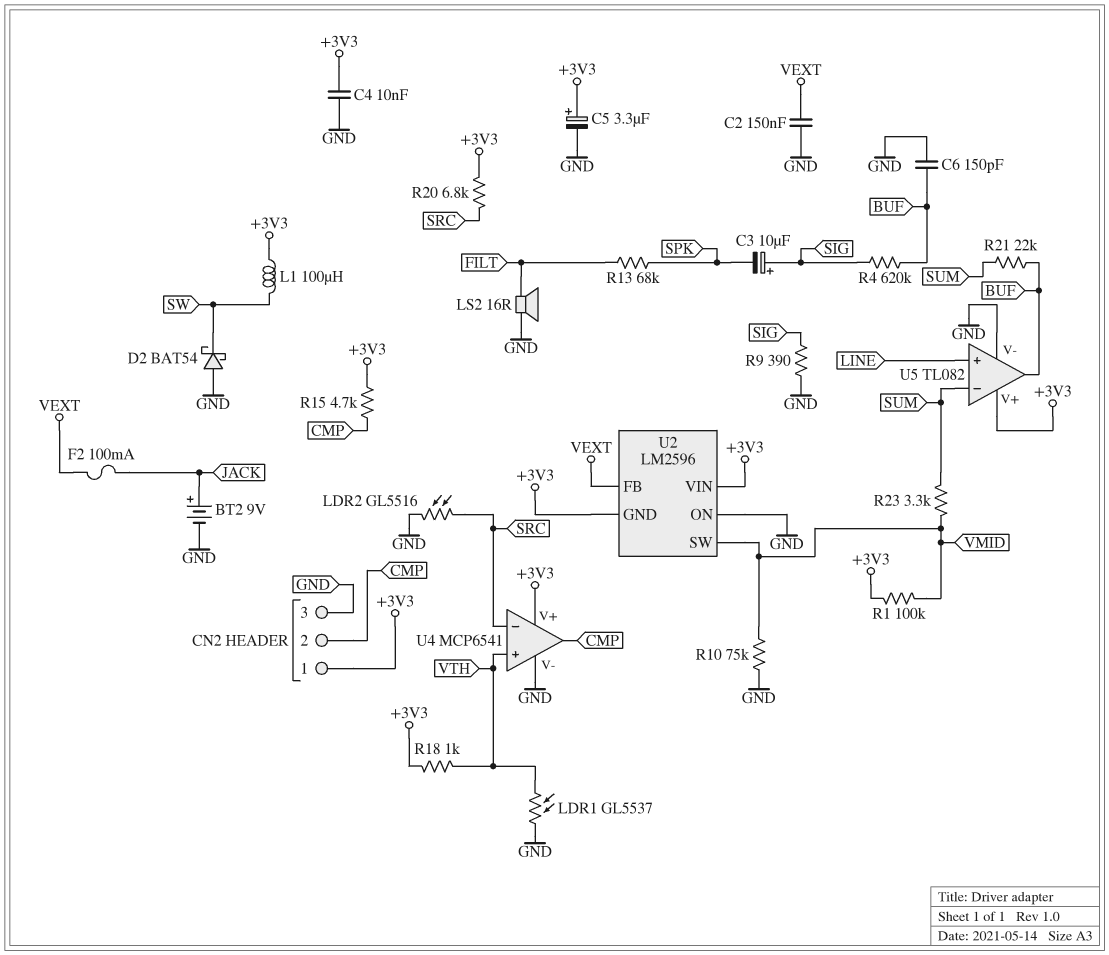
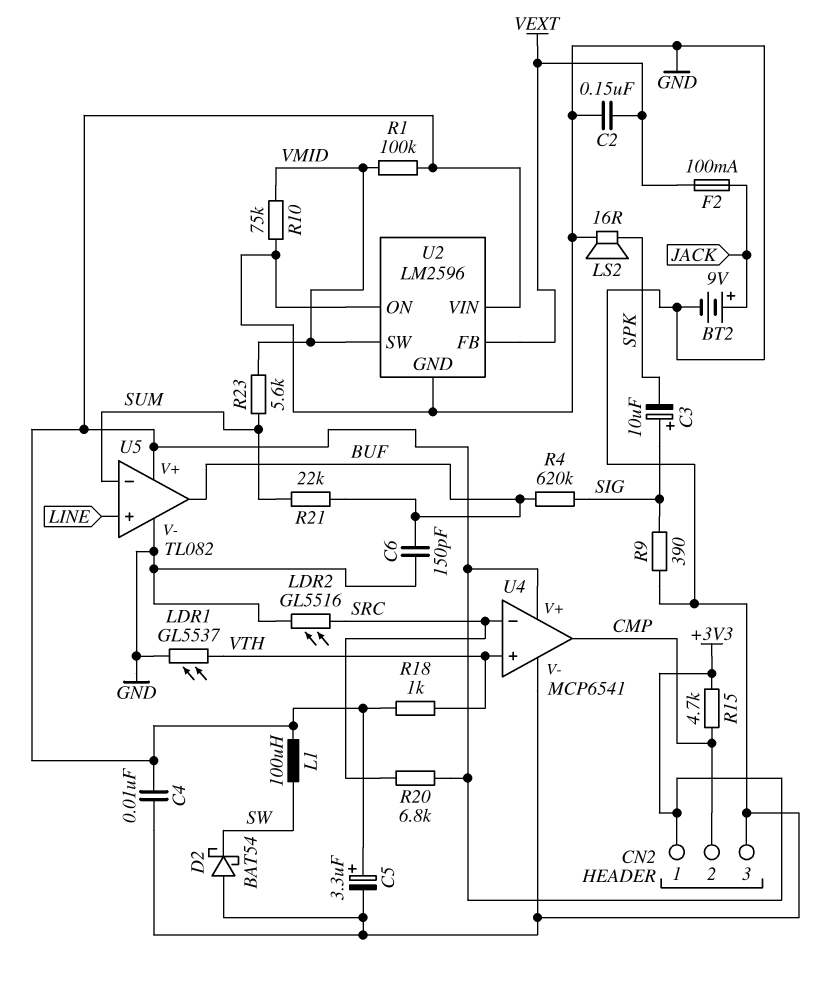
LS2: speaker 16R (FILT, GND) -> speaker 16R (GND, SPK)
R13: 68k (FILT, SPK) -> none
R23: 3.3k (SUM, VMID) -> 5.6k (SUM, VMID)
U2 pin GND: +3V3 -> GND

